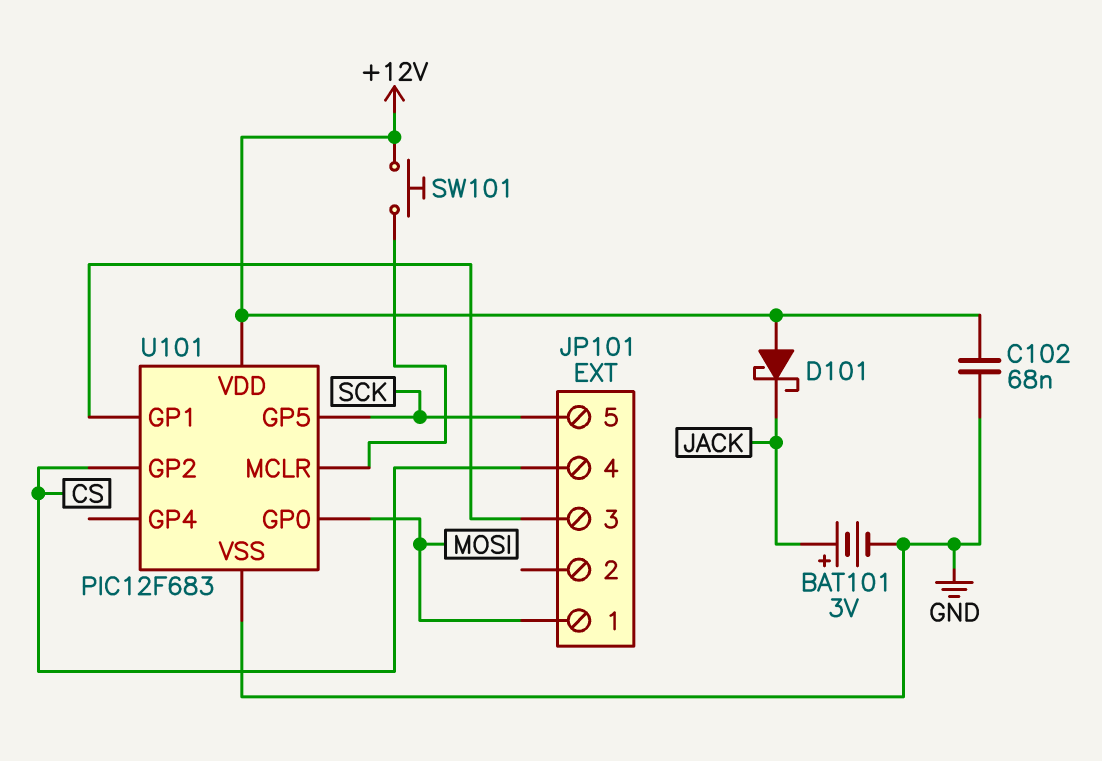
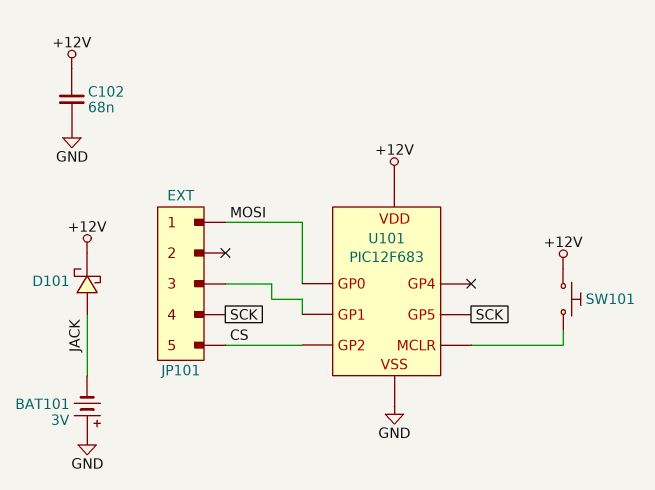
BAT101: 3V (plus JACK, minus GND) -> 3V (plus GND, minus JACK)
D101: schottky (A +12V, K JACK) -> schottky (A JACK, K +12V)
JP101 pin 4: CS -> SCK
JP101 pin 5: SCK -> CS

